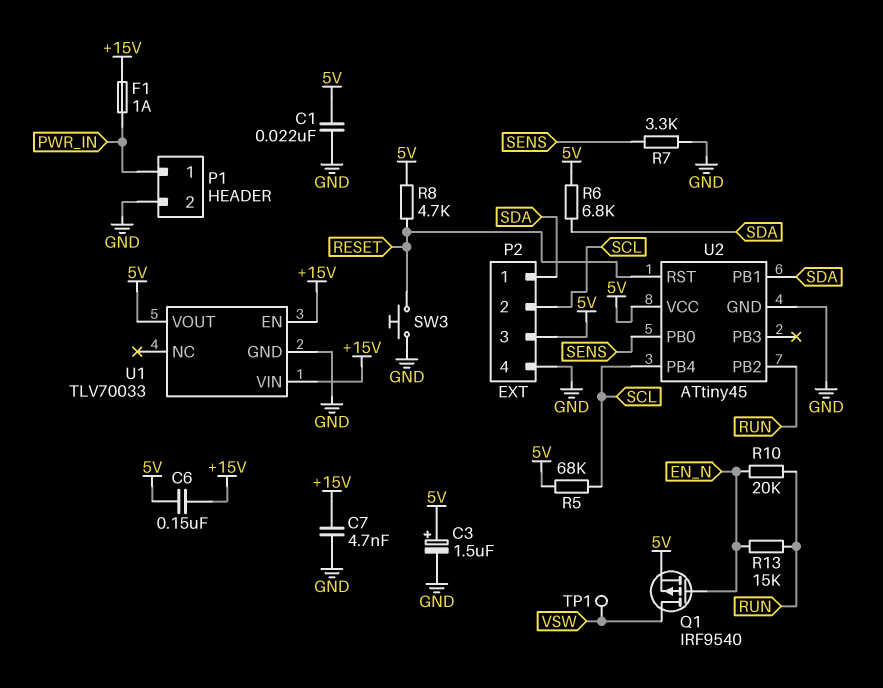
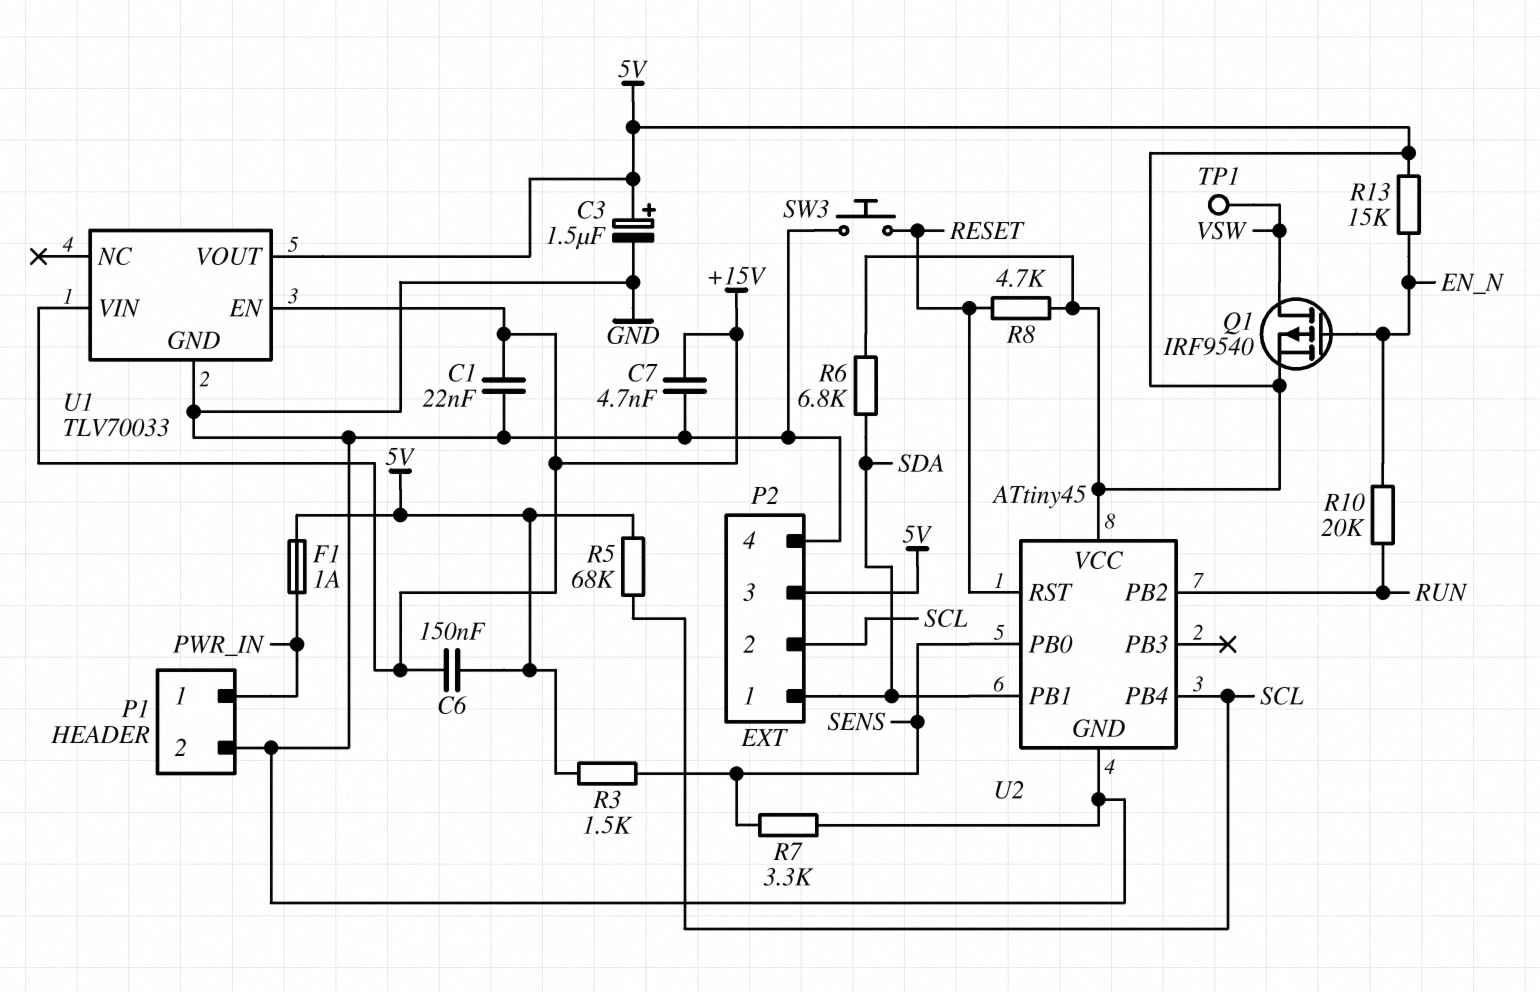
C1: 22nF (5V, GND) -> 22nF (+15V, GND)
F1: 1A (+15V, PWR_IN) -> 1A (5V, PWR_IN)
R3: none -> 1.5k (5V, SENS)
R13: 15k (EN_N, RUN) -> 15k (5V, EN_N)

